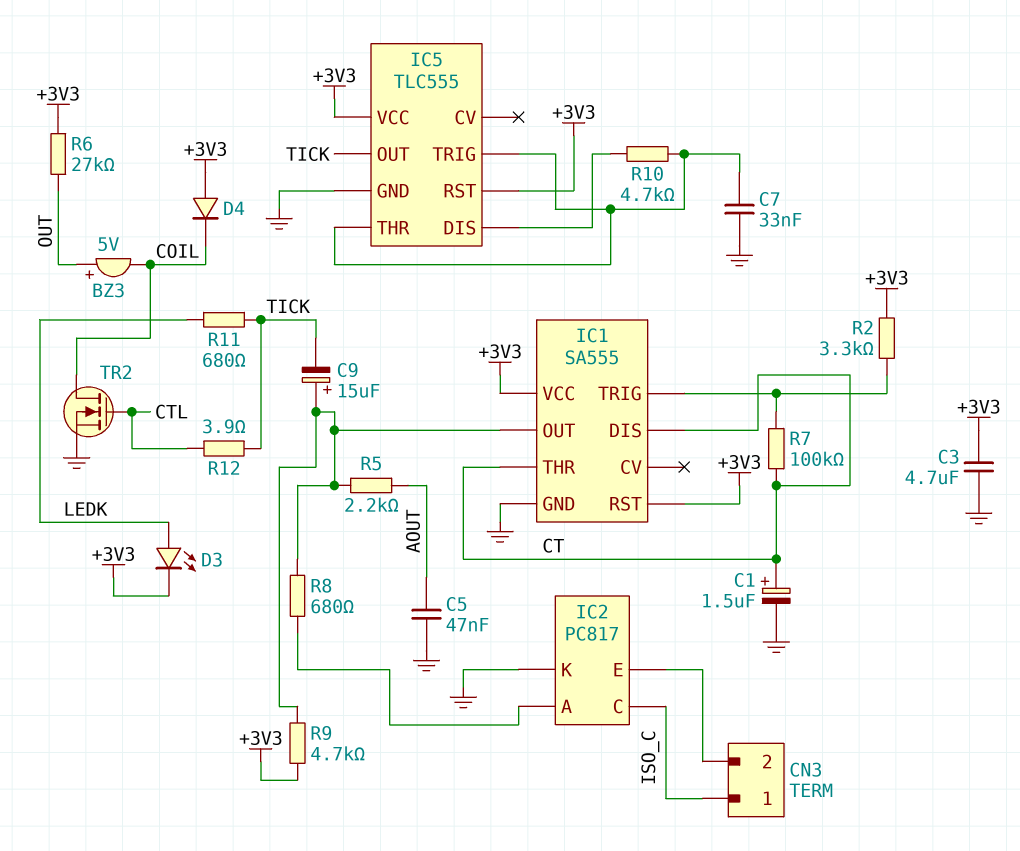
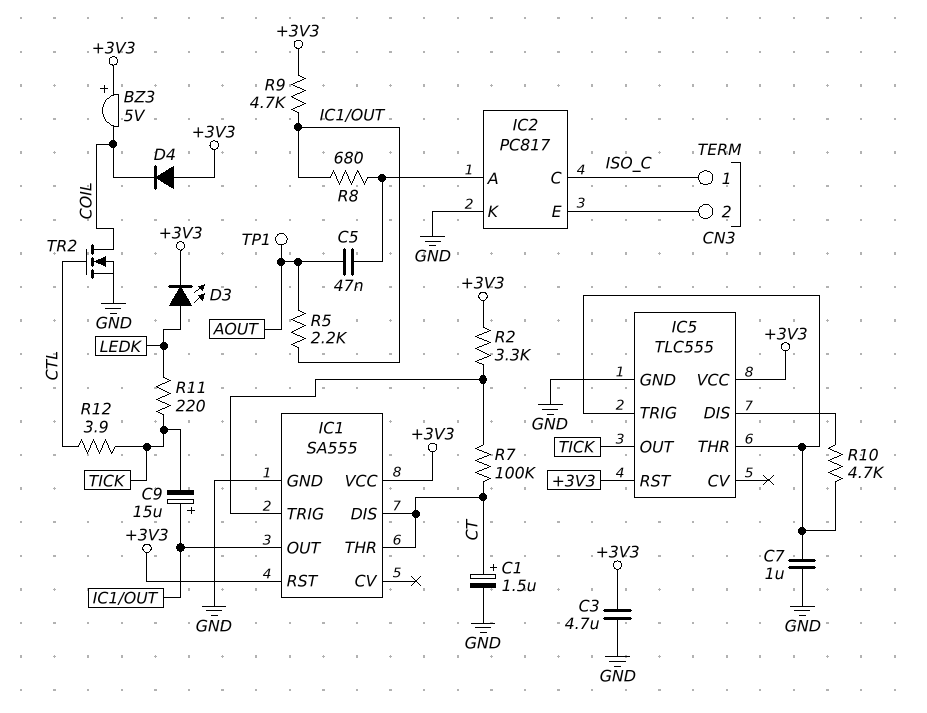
BZ3: buzzer 5V (plus OUT, minus COIL) -> buzzer 5V (plus +3V3, minus COIL)
C5: 47nF (AOUT, GND) -> 47nF (AOUT, IC2/A)
C7: 33nF (GND, IC5/THR) -> 1uF (GND, IC5/THR)
R6: 27k (+3V3, OUT) -> none
R11: 680 (LEDK, TICK) -> 220 (LEDK, TICK)
TP1: none -> test point (AOUT)

